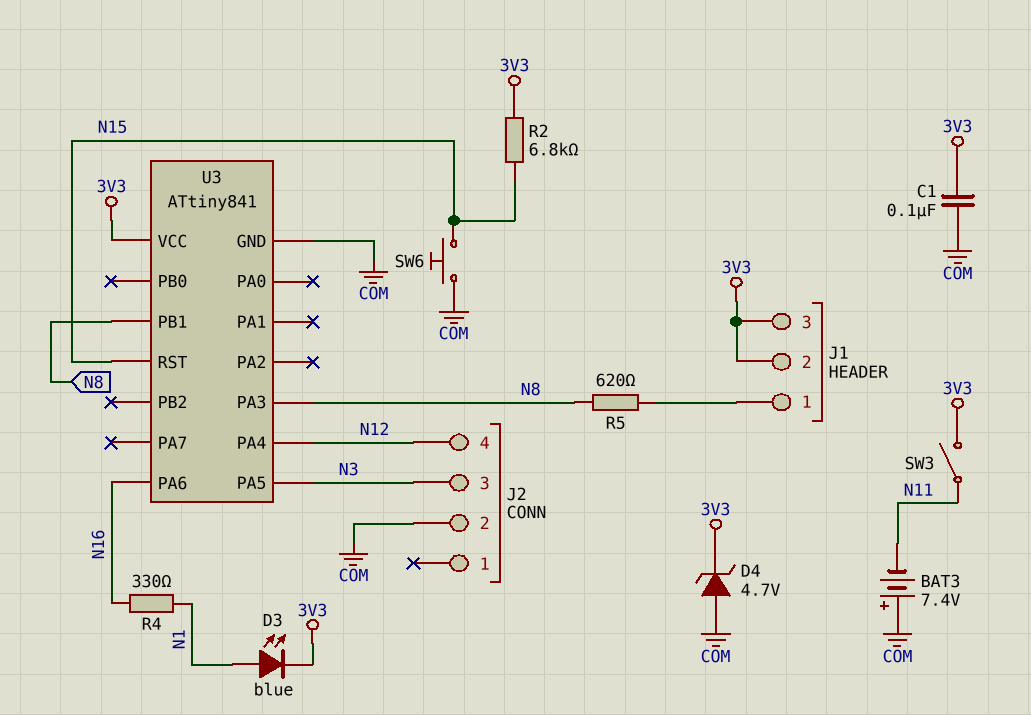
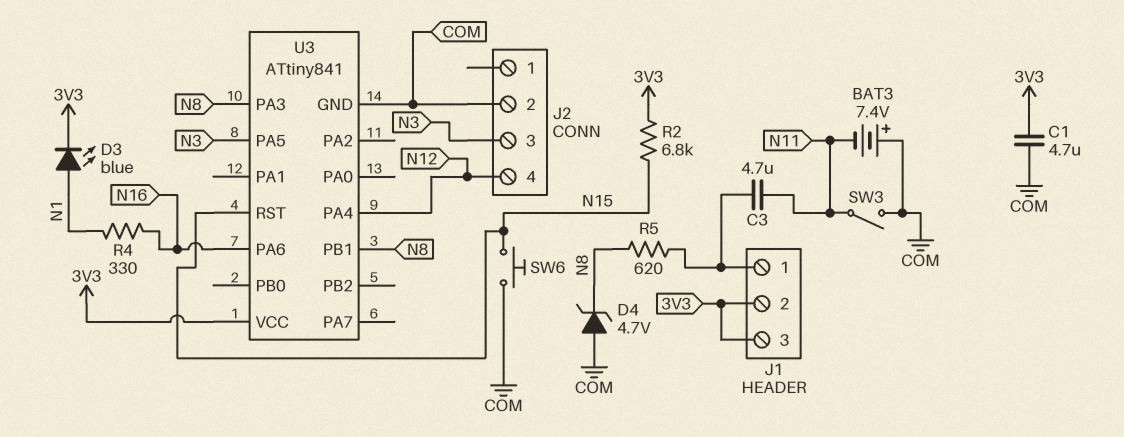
C1: 100nF (3V3, COM) -> 4.7uF (3V3, COM)
C3: none -> 4.7uF (J1/1, N11)
D4: zener 4.7V (A COM, K 3V3) -> zener 4.7V (A COM, K N8)
SW3: switch (3V3, N11) -> switch (COM, N11)

